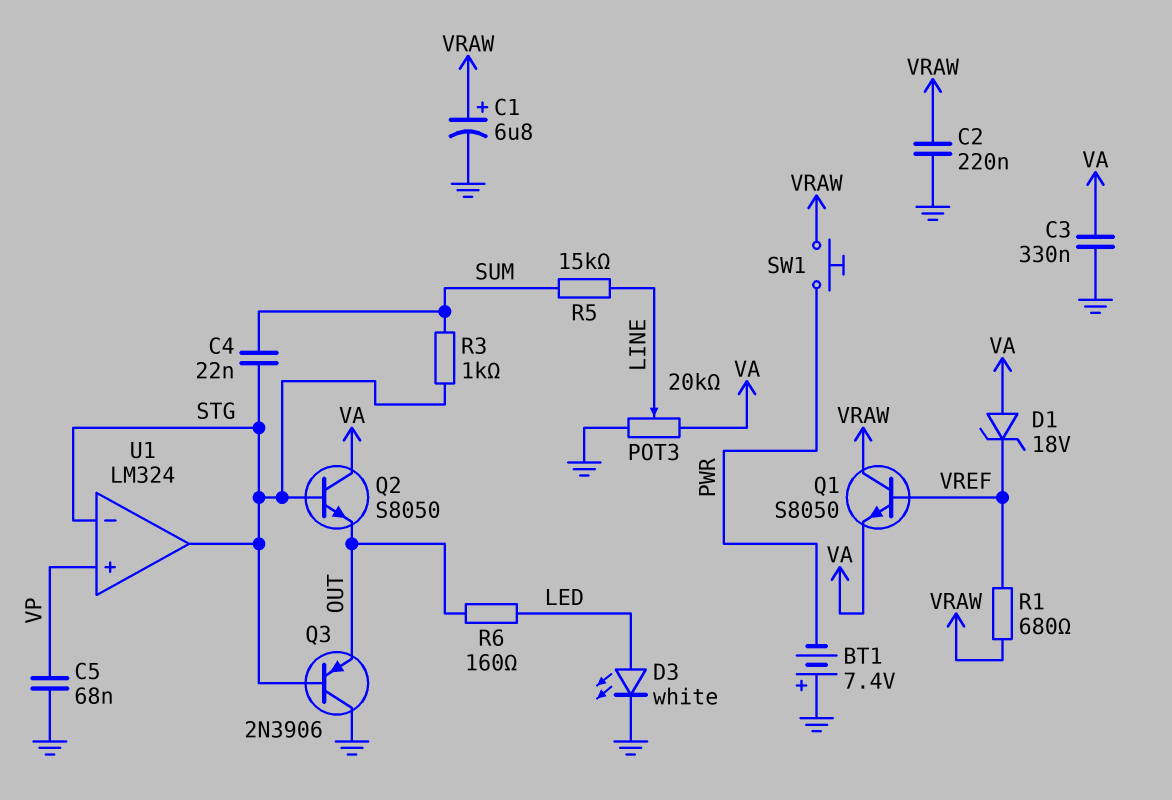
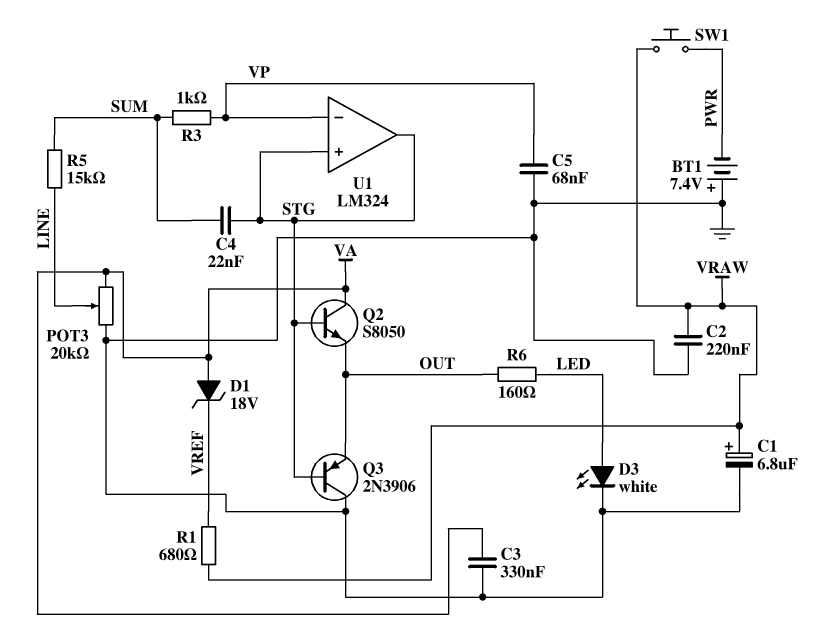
Q1: NPN S8050 (B VREF, C VRAW, E VA) -> none
R3: 1k (STG, SUM) -> 1k (SUM, VP)
U1 pin in+: VP -> STG
U1 pin in-: STG -> VP

